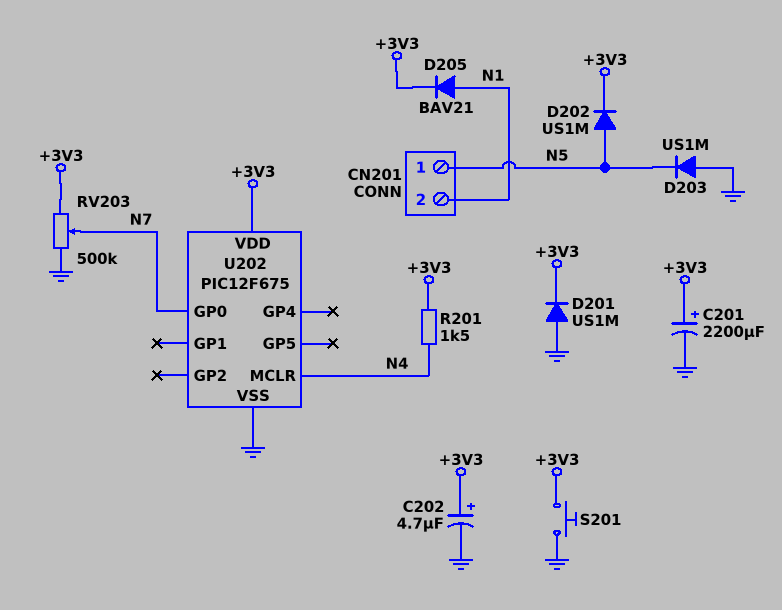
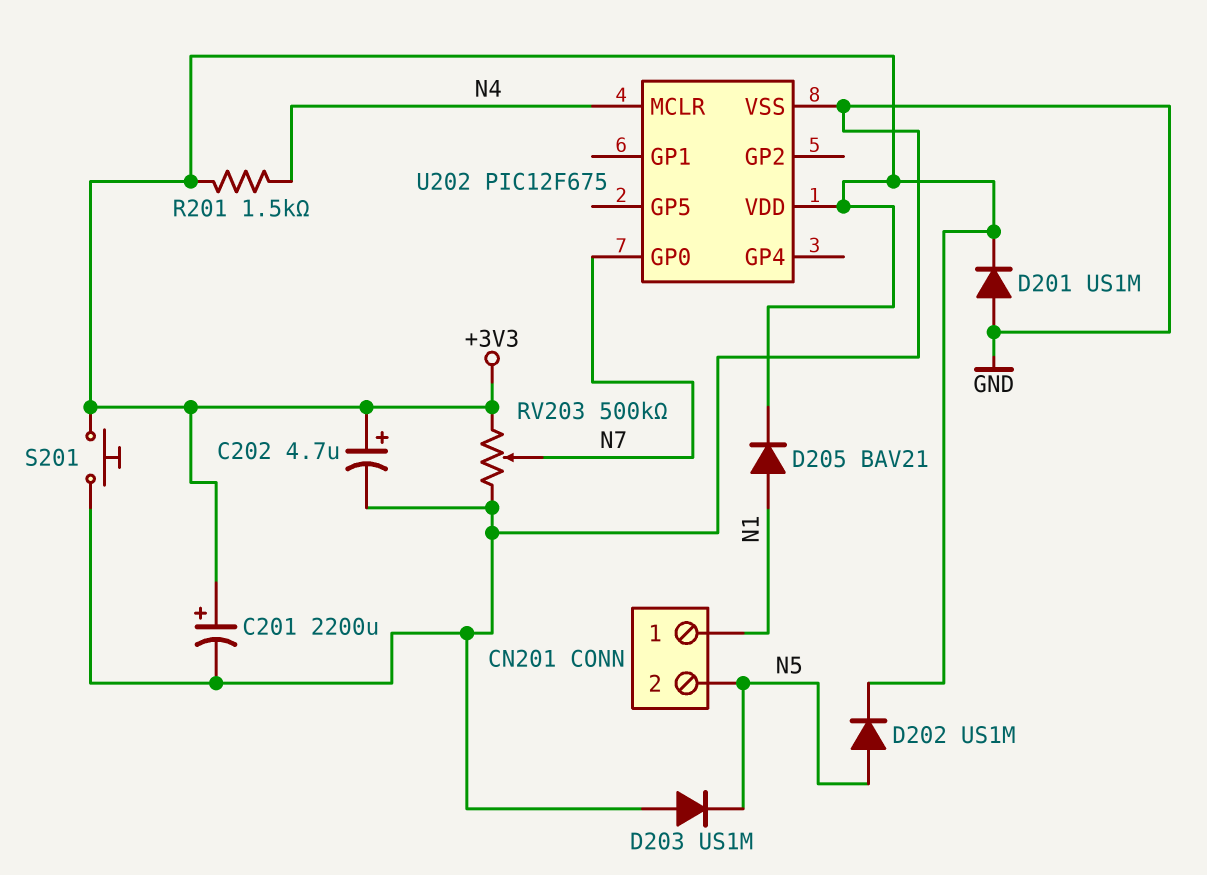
CN201 pin 1: N5 -> N1
CN201 pin 2: N1 -> N5

